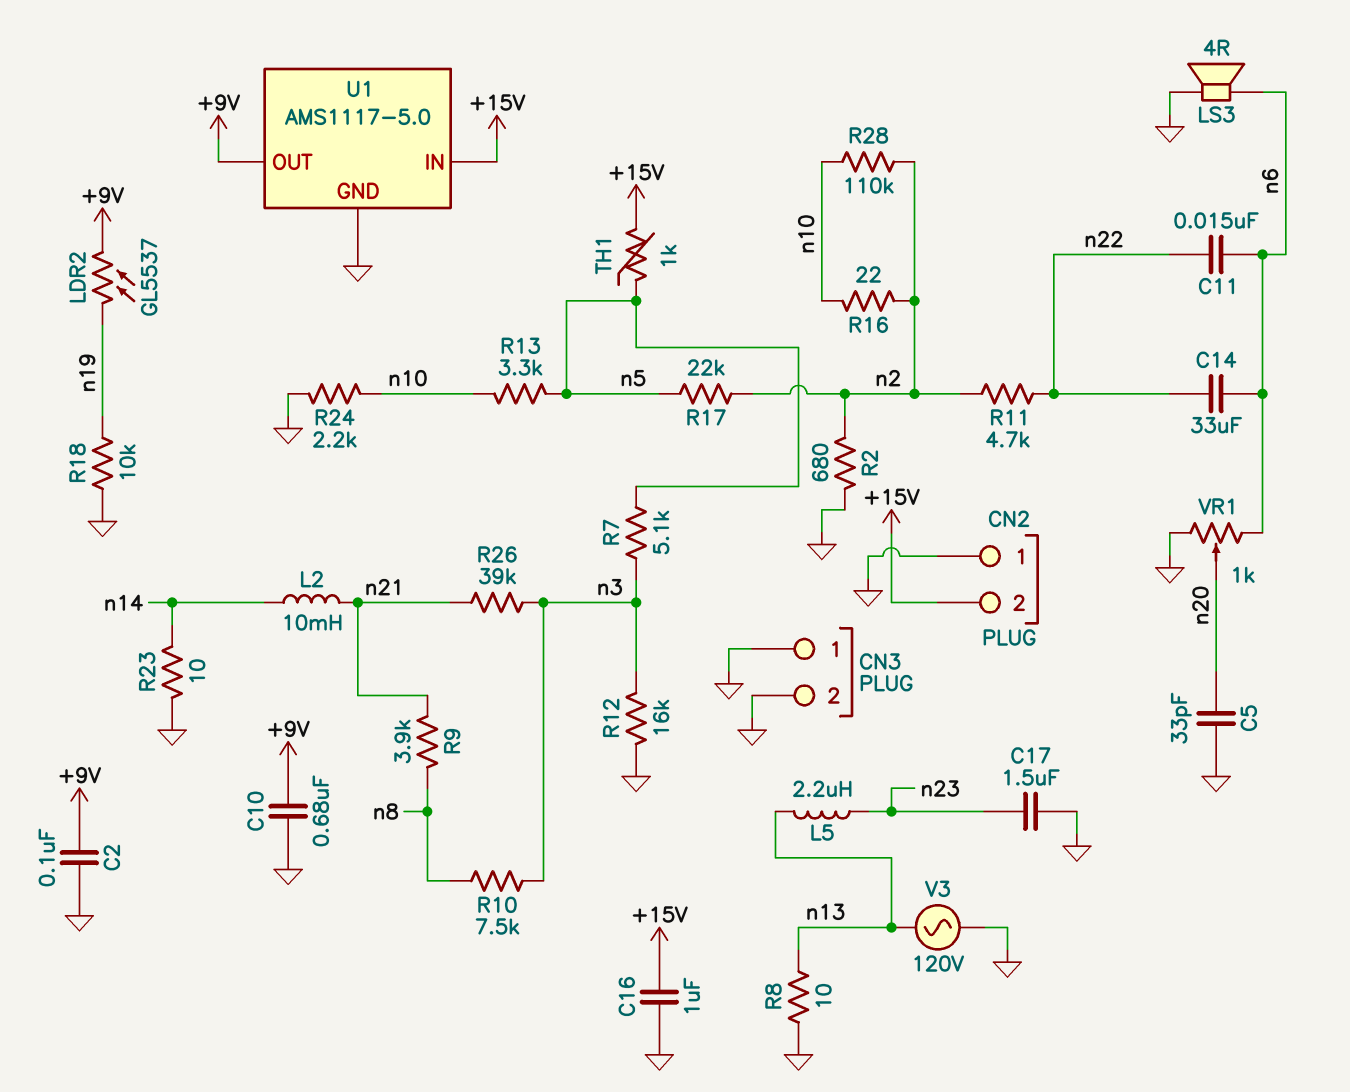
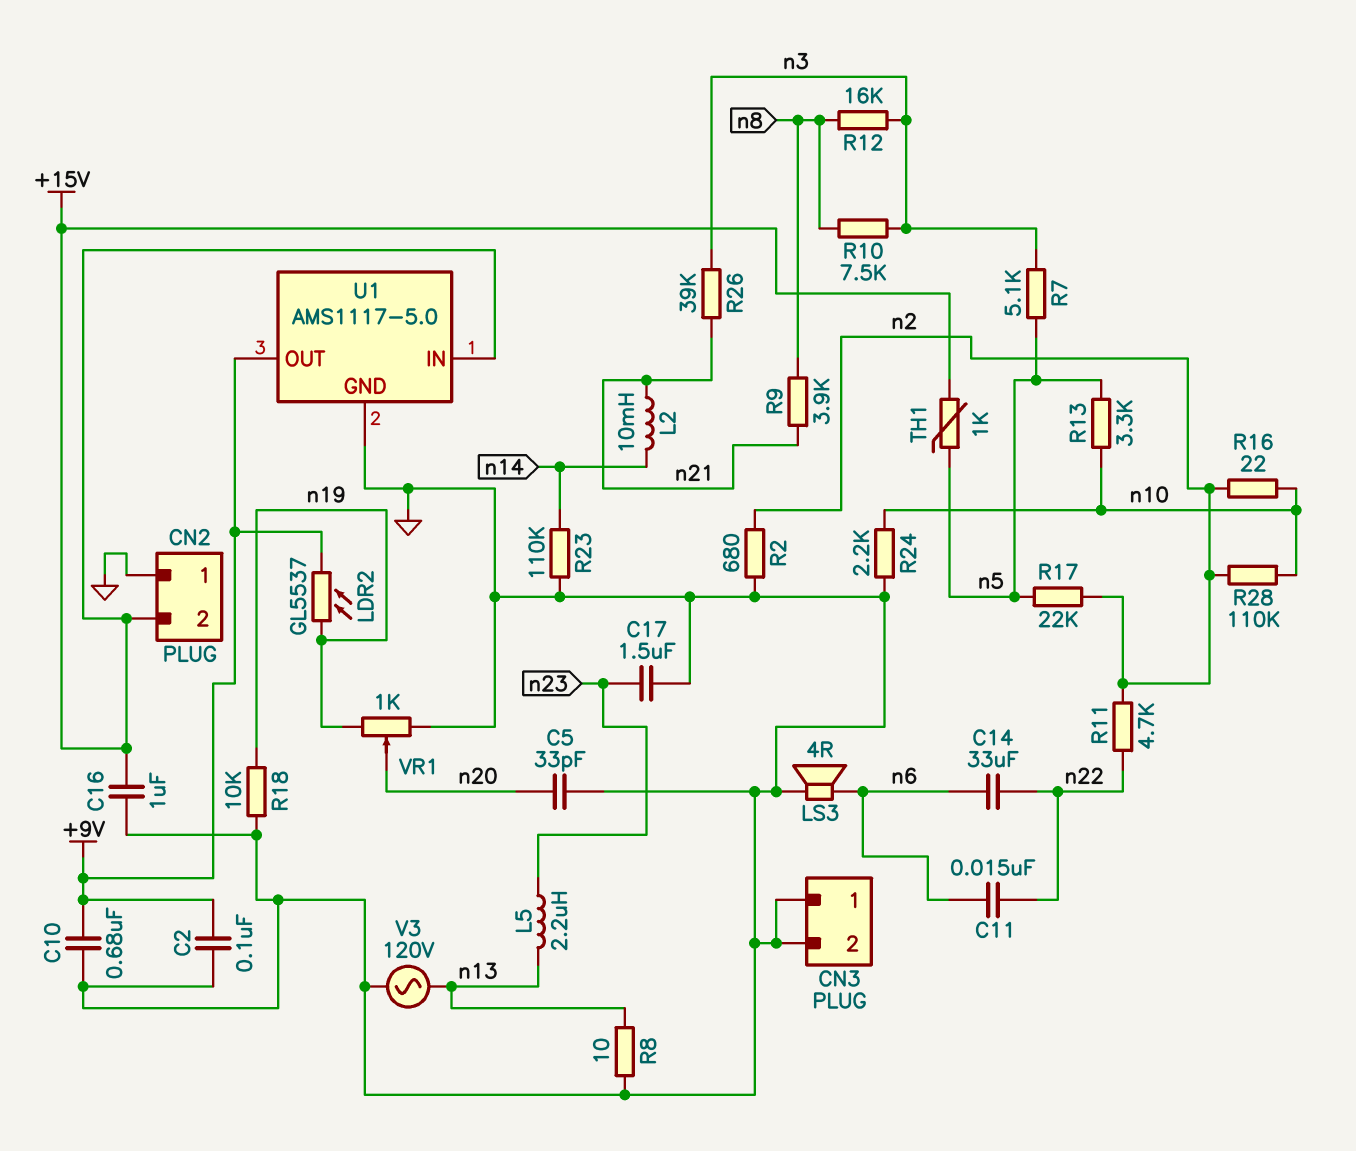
R12: 16k (GND, n3) -> 16k (n3, n8)
R23: 10 (GND, n14) -> 110k (GND, n14)
VR1: 1k (GND, n6, wiper n20) -> 1k (GND, n19, wiper n20)

